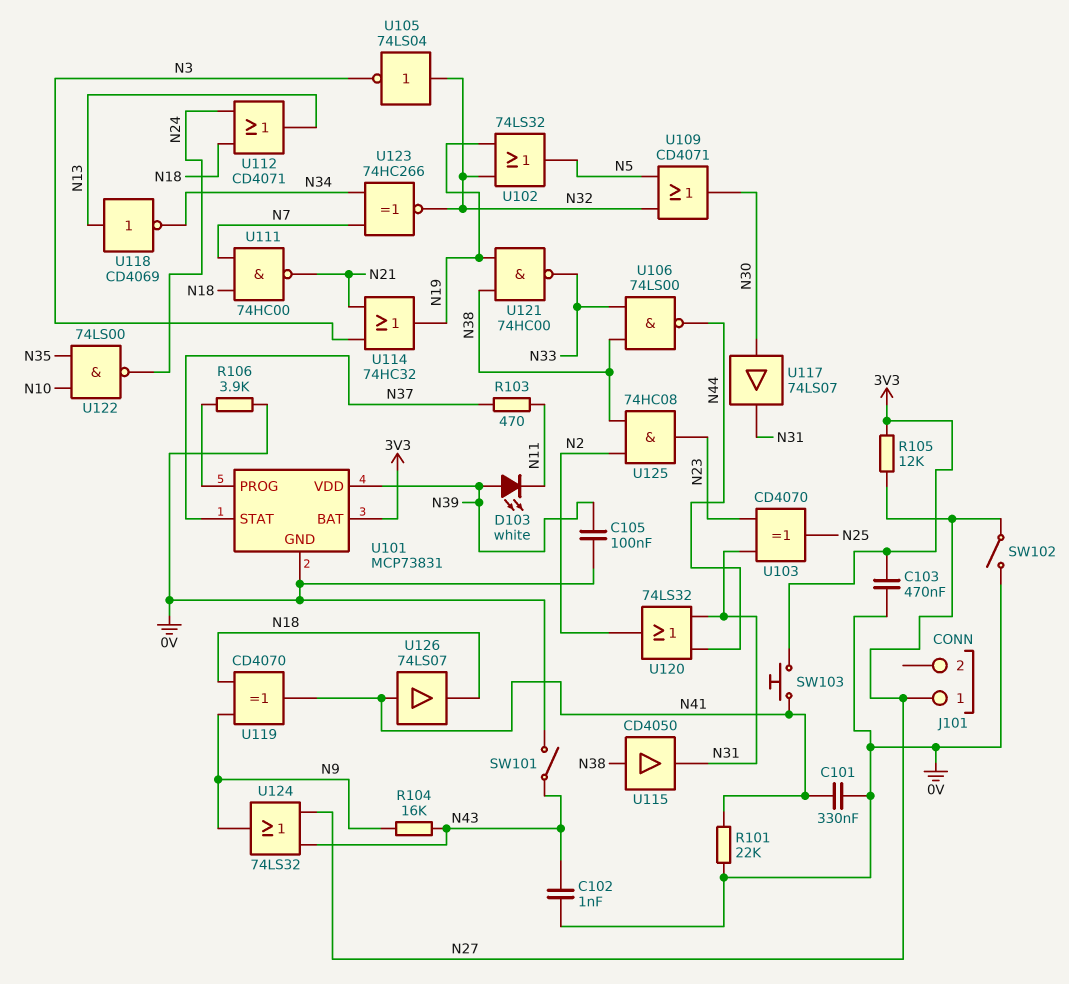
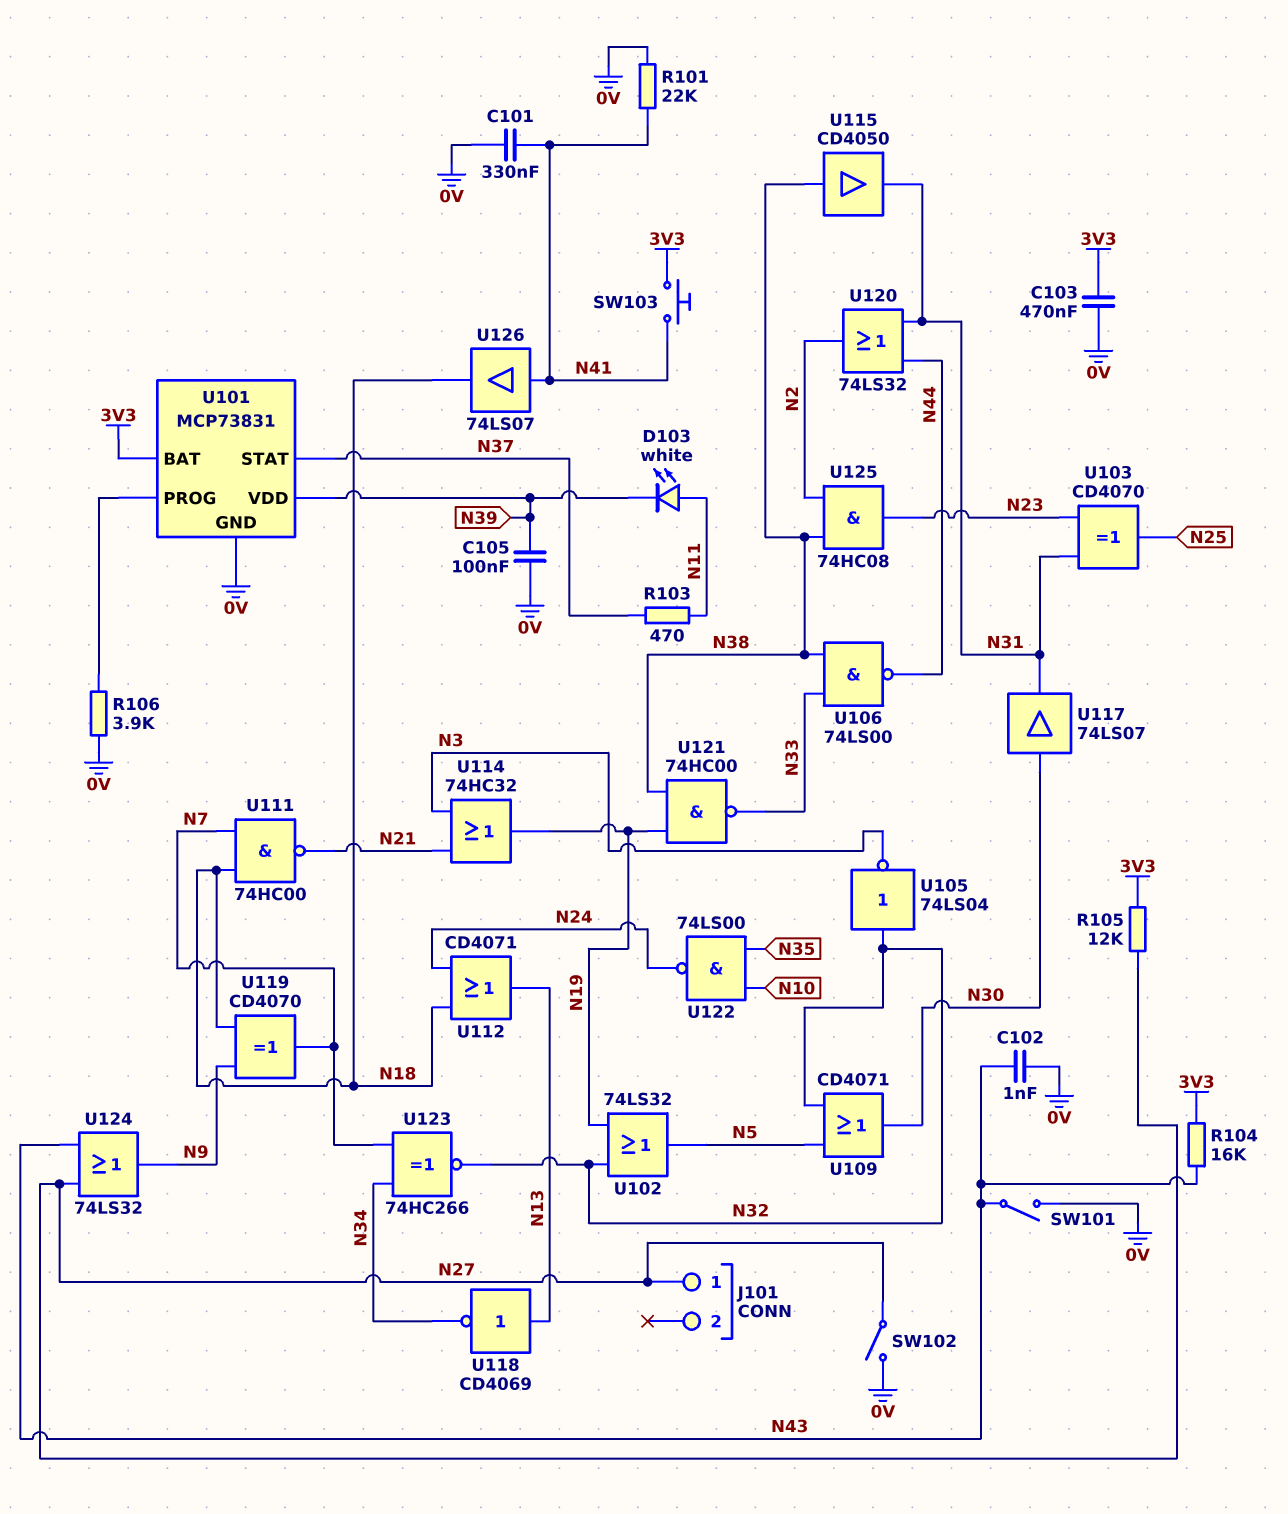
D103: LED white (A N39, K N11) -> LED white (A N11, K N39)
R104: 16k (N9, N43) -> 16k (3V3, N43)
U119: XOR CD4070 (in N9, in N18, out N41) -> XOR CD4070 (in N9, in N18, out N7)

